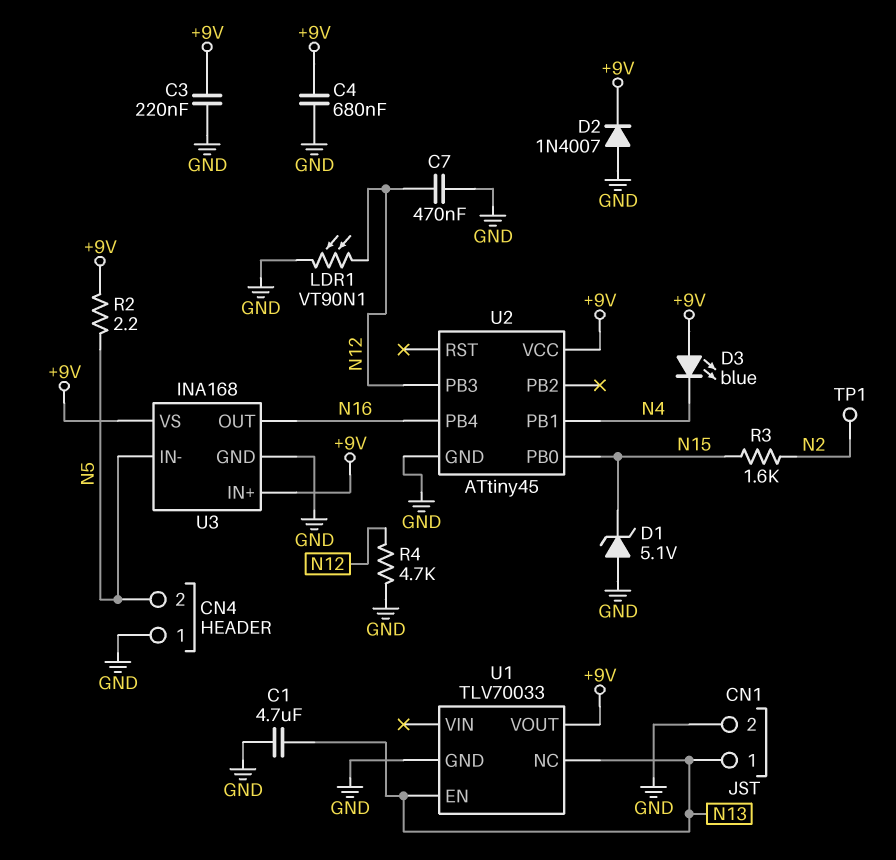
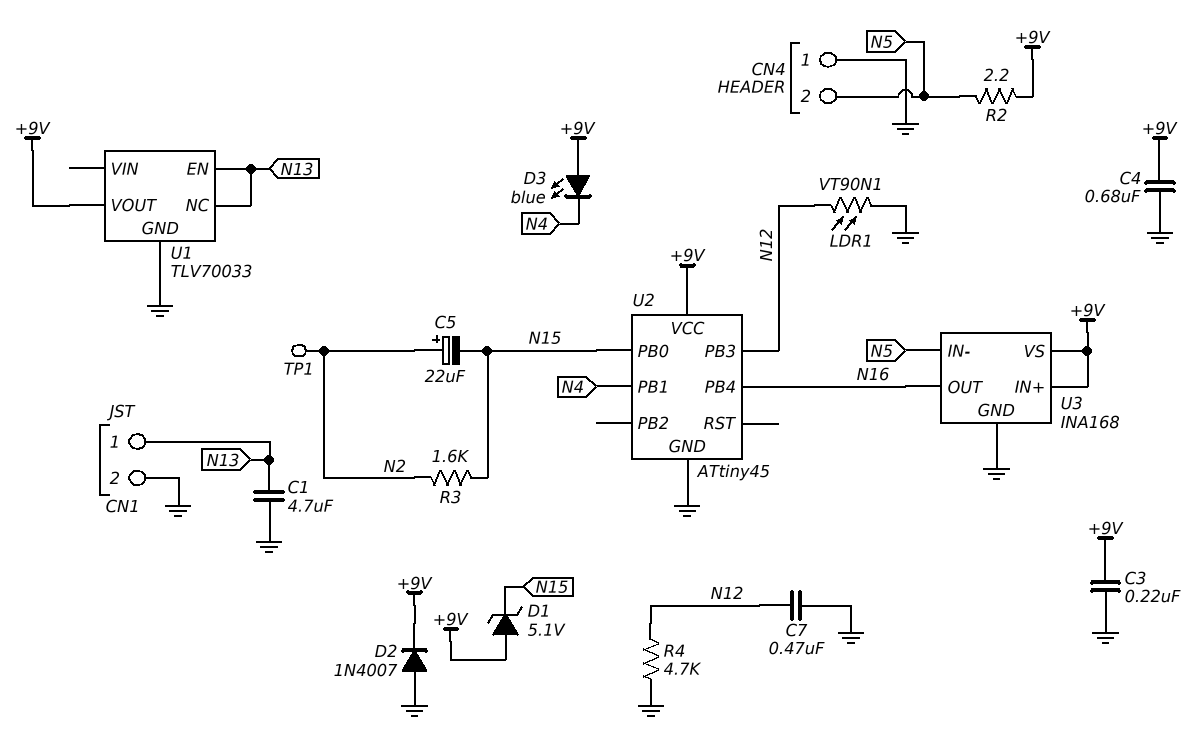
C5: none -> 22uF (plus N2, minus N15)
D1: zener 5.1V (A GND, K N15) -> zener 5.1V (A +9V, K N15)

